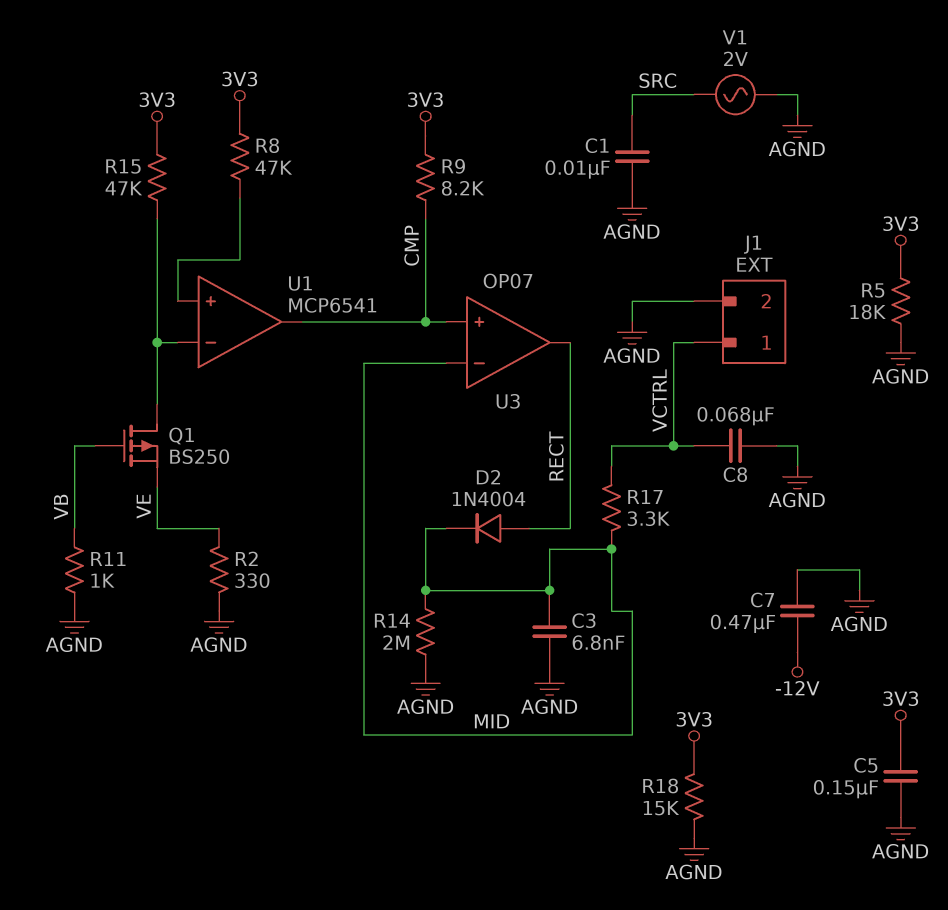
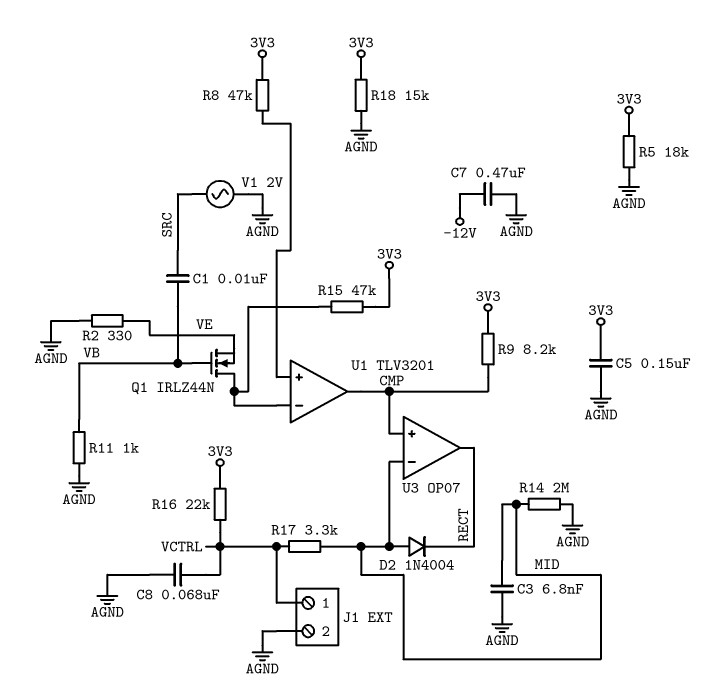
C1: 10nF (AGND, SRC) -> 10nF (SRC, VB)
D2: diode 1N4004 (A RECT, K MID) -> diode 1N4004 (A MID, K RECT)
Q1: PMOS BS250 (G VB, D U1/in-, S VE) -> NMOS IRLZ44N (G VB, D U1/in-, S VE)
R16: none -> 22k (3V3, VCTRL)
U1: MCP6541 -> TLV3201

